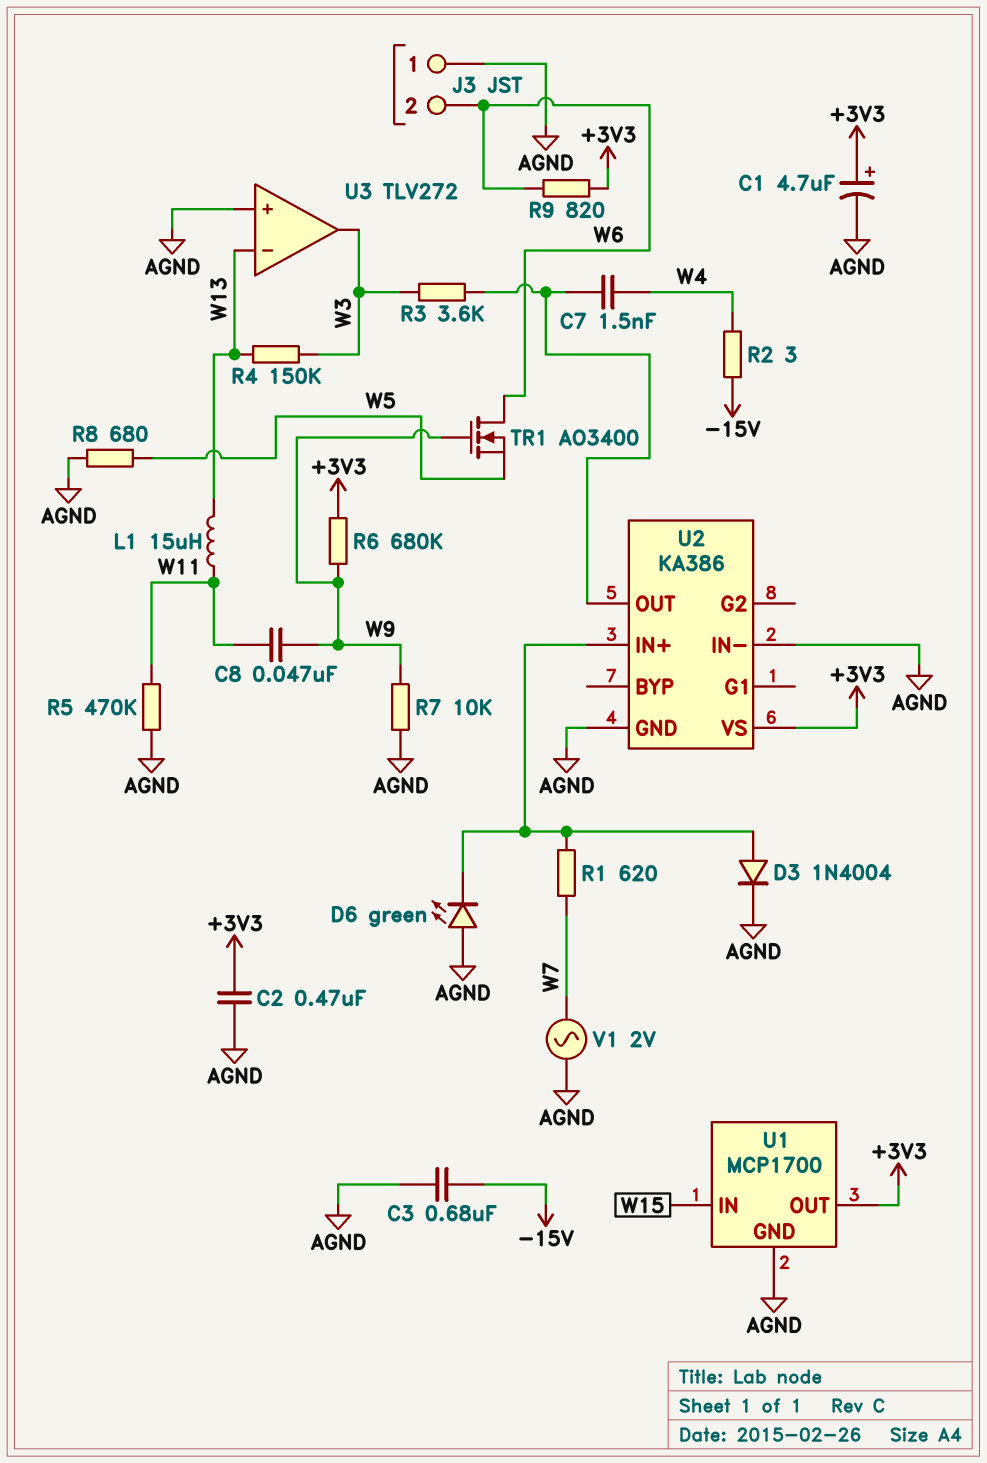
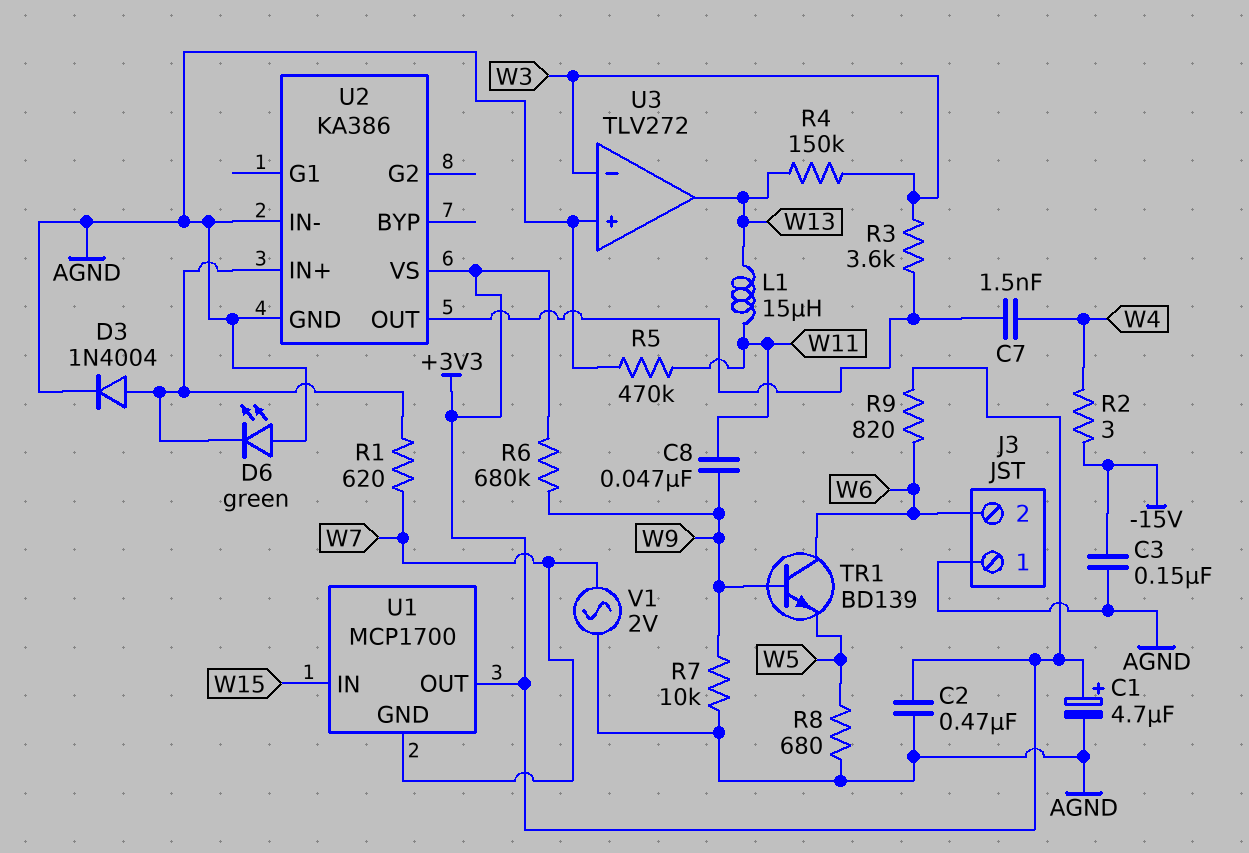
C3: 680nF (-15V, AGND) -> 150nF (-15V, AGND)
TR1: NMOS AO3400 (G W9, D W6, S W5) -> NPN BD139 (B W9, C W6, E W5)
U1 pin GND: AGND -> W7
U3 pin in-: W13 -> W3
U3 pin out: W3 -> W13

